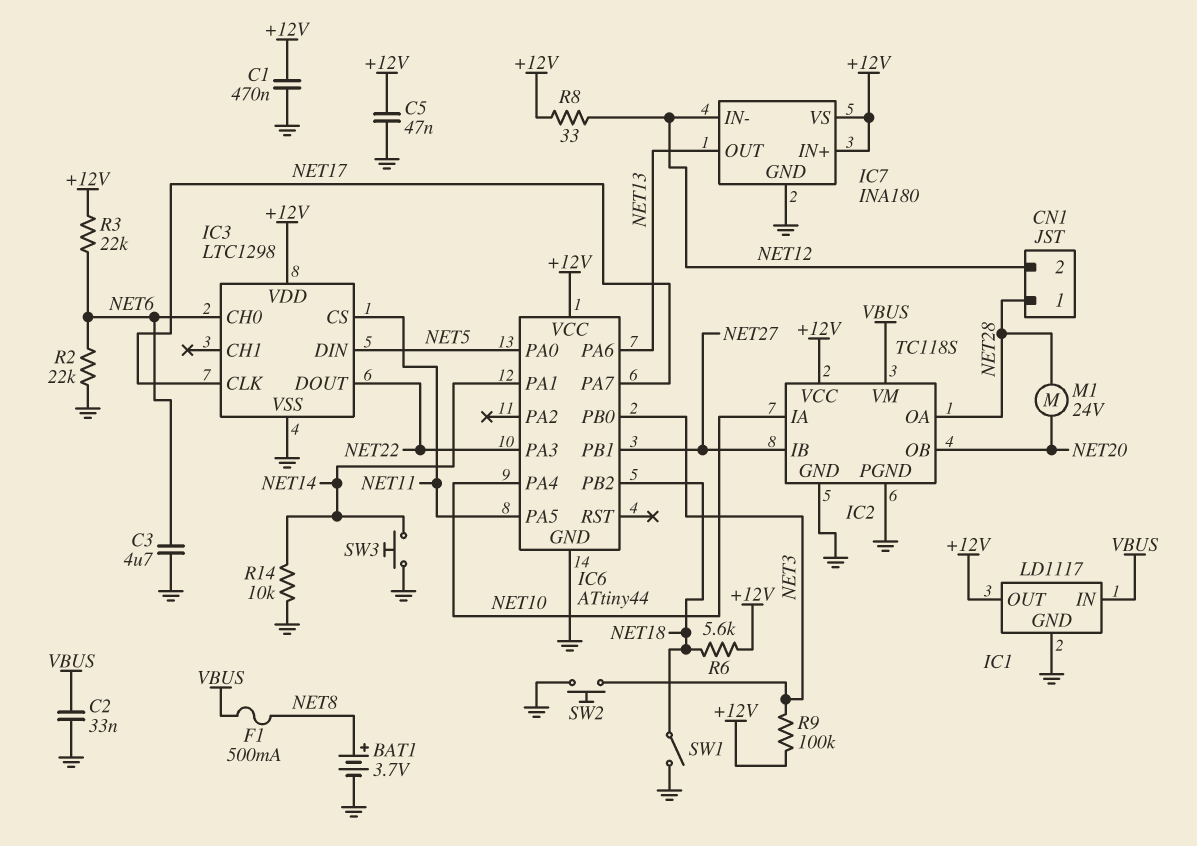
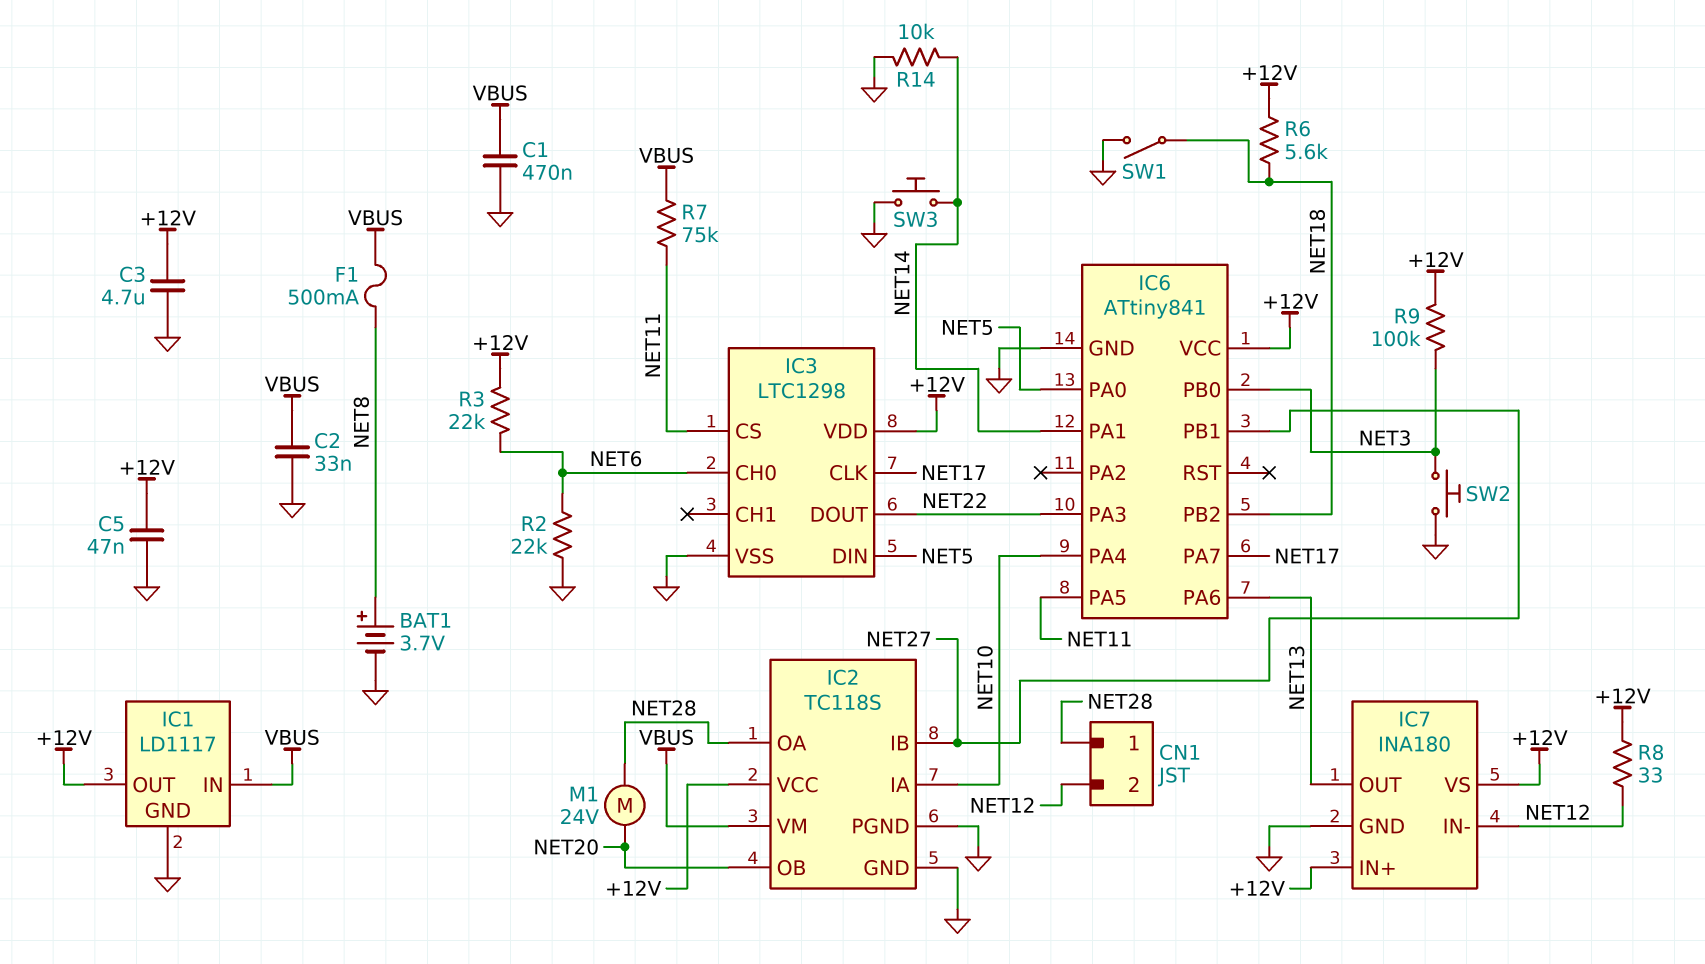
C1: 470nF (+12V, GND) -> 470nF (GND, VBUS)
C3: 4.7uF (GND, NET6) -> 4.7uF (+12V, GND)
IC6: ATtiny44 -> ATtiny841
R7: none -> 75k (NET11, VBUS)

